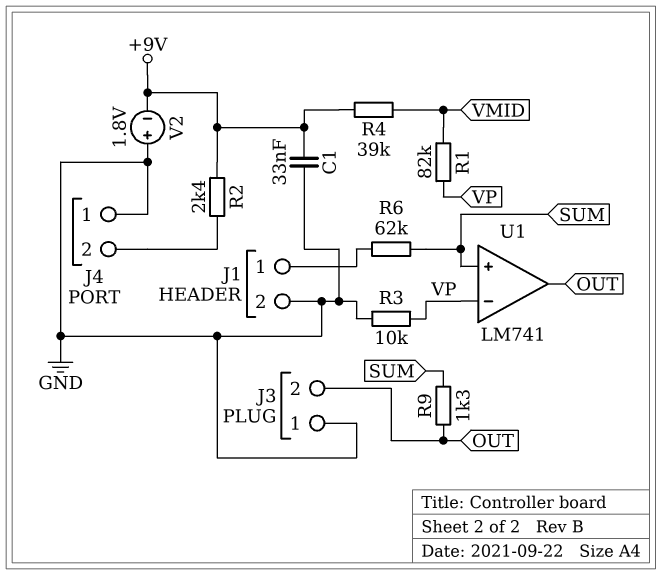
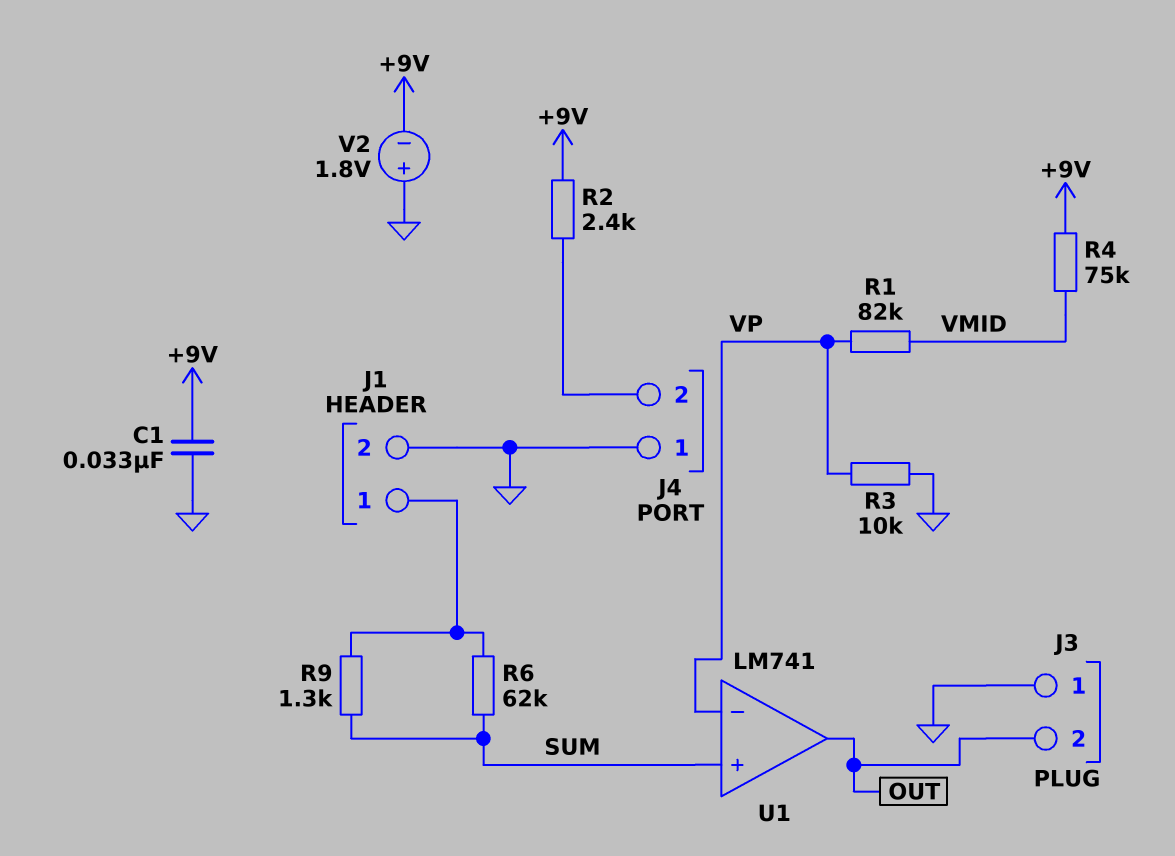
R4: 39k (+9V, VMID) -> 75k (+9V, VMID)
R9: 1.3k (OUT, SUM) -> 1.3k (J1/1, SUM)

